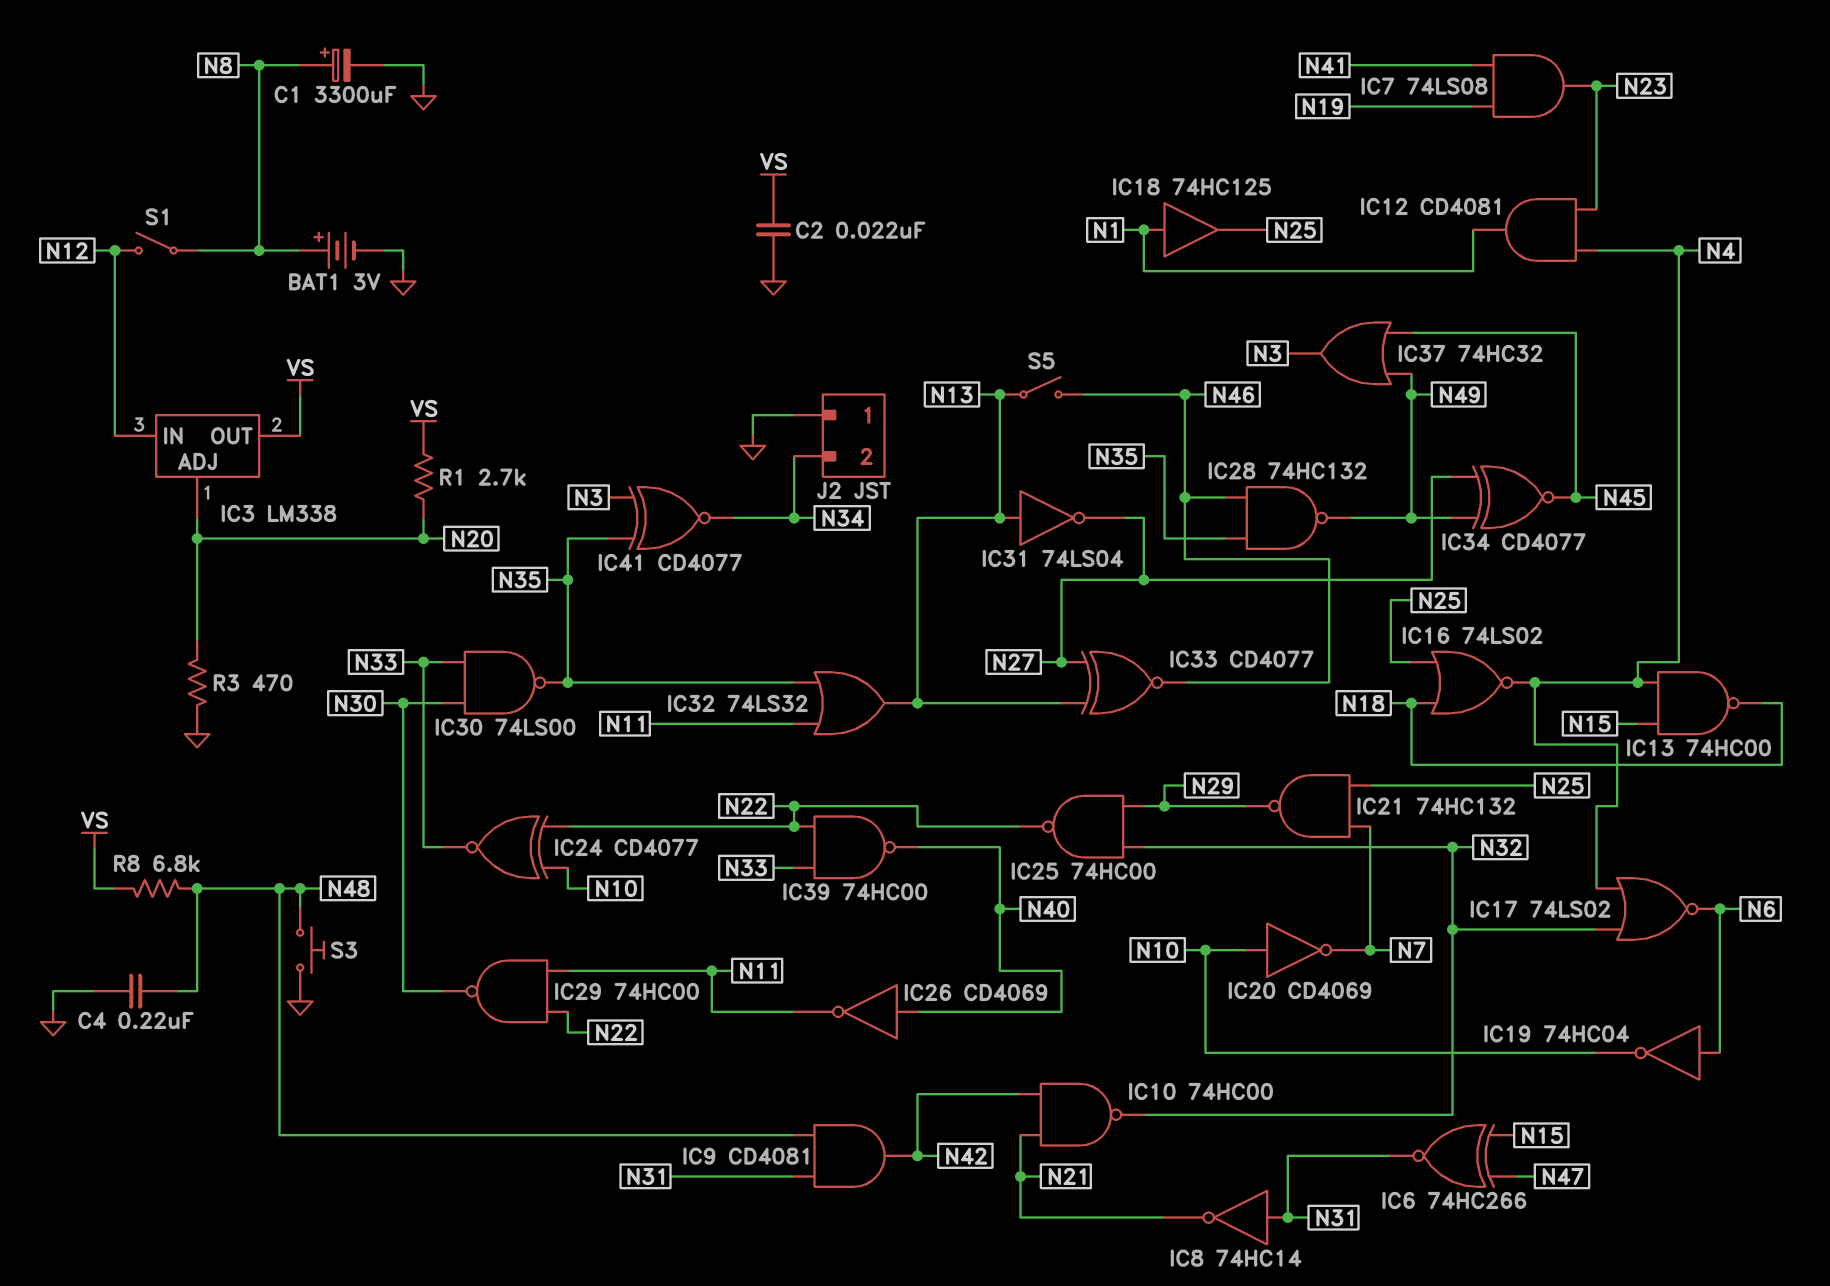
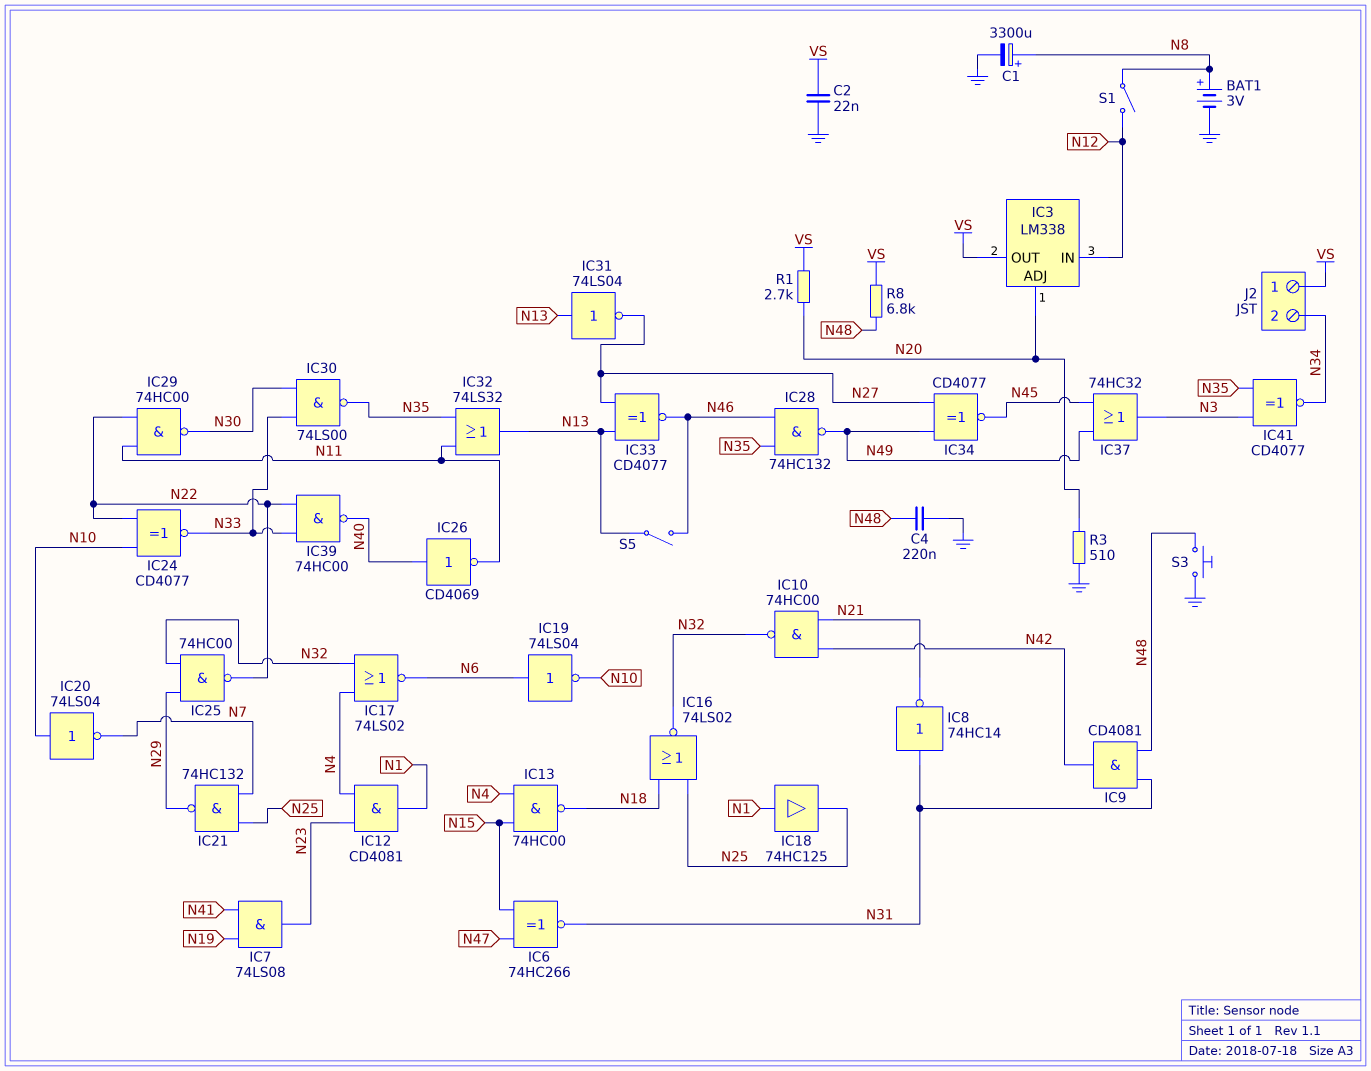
IC16: NOR 74LS02 (in N18, in N25, out N4) -> NOR 74LS02 (in N18, in N25, out N32)
IC19: NOT 74HC04 (in N6, out N10) -> NOT 74LS04 (in N6, out N10)
IC20: NOT CD4069 (in N10, out N7) -> NOT 74LS04 (in N10, out N7)
J2 pin 1: GND -> VS
R3: 470 (GND, N20) -> 510 (GND, N20)

